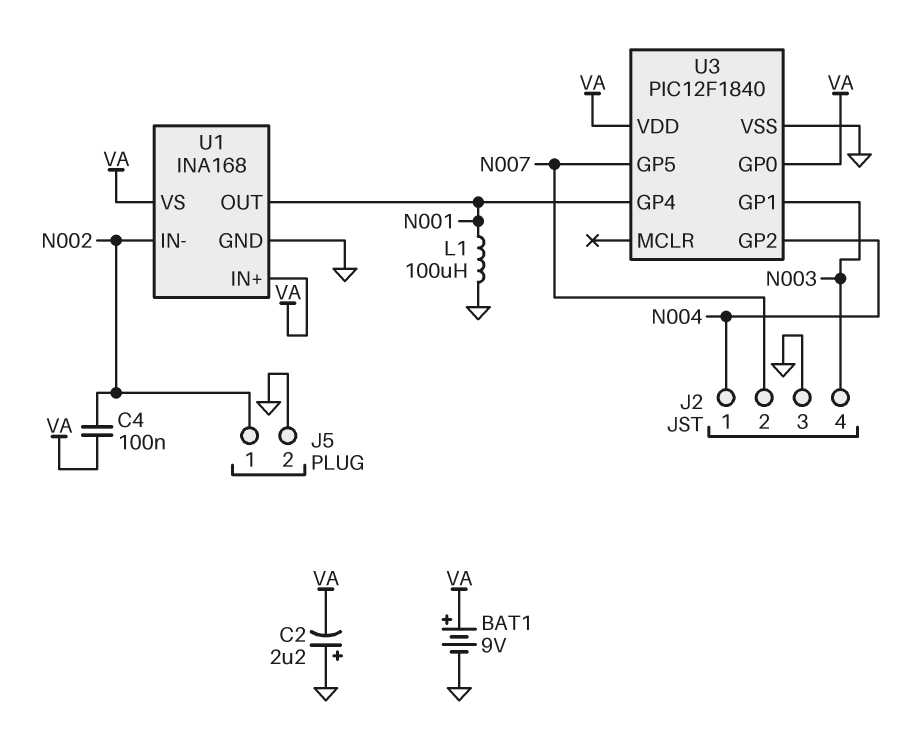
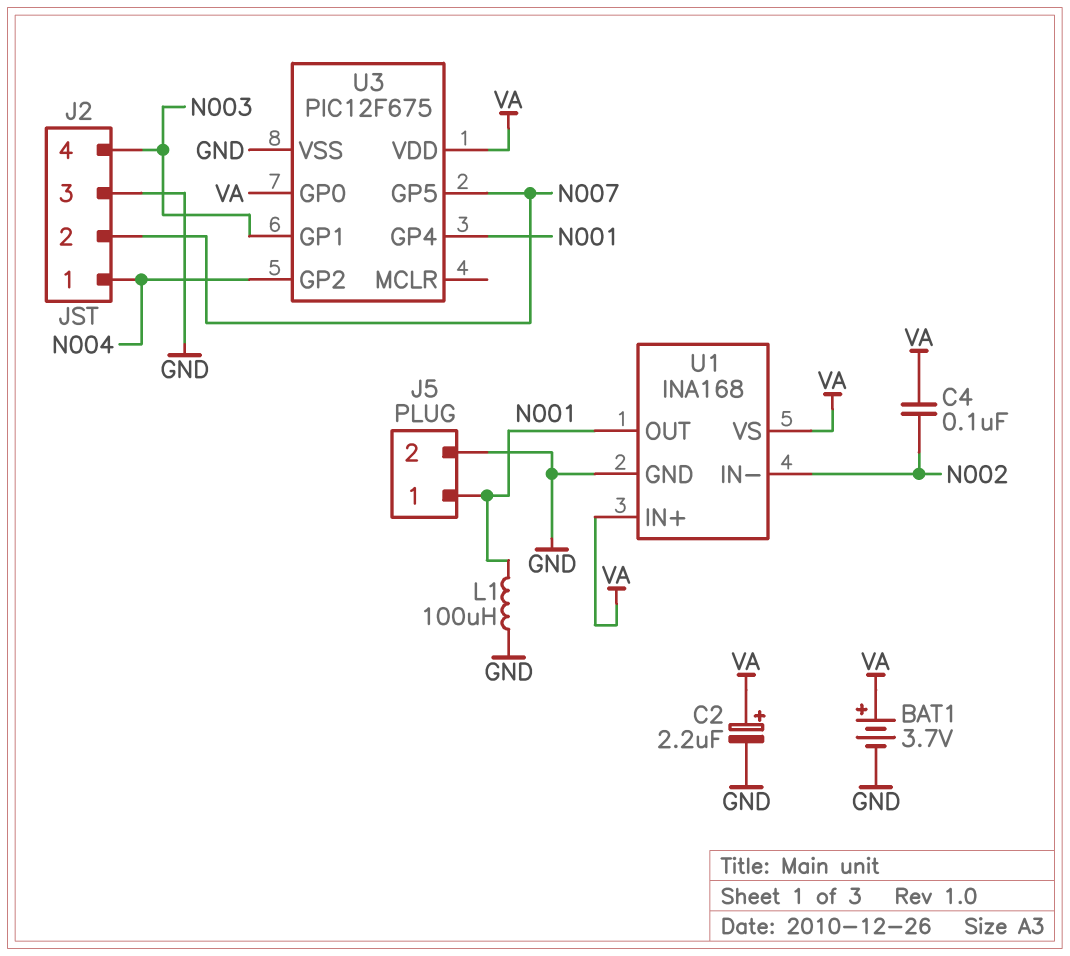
BAT1: 9V (plus VA, minus GND) -> 3.7V (plus VA, minus GND)
C2: 2.2uF (plus GND, minus VA) -> 2.2uF (plus VA, minus GND)
J5 pin 1: N002 -> N001
U3: PIC12F1840 -> PIC12F675

